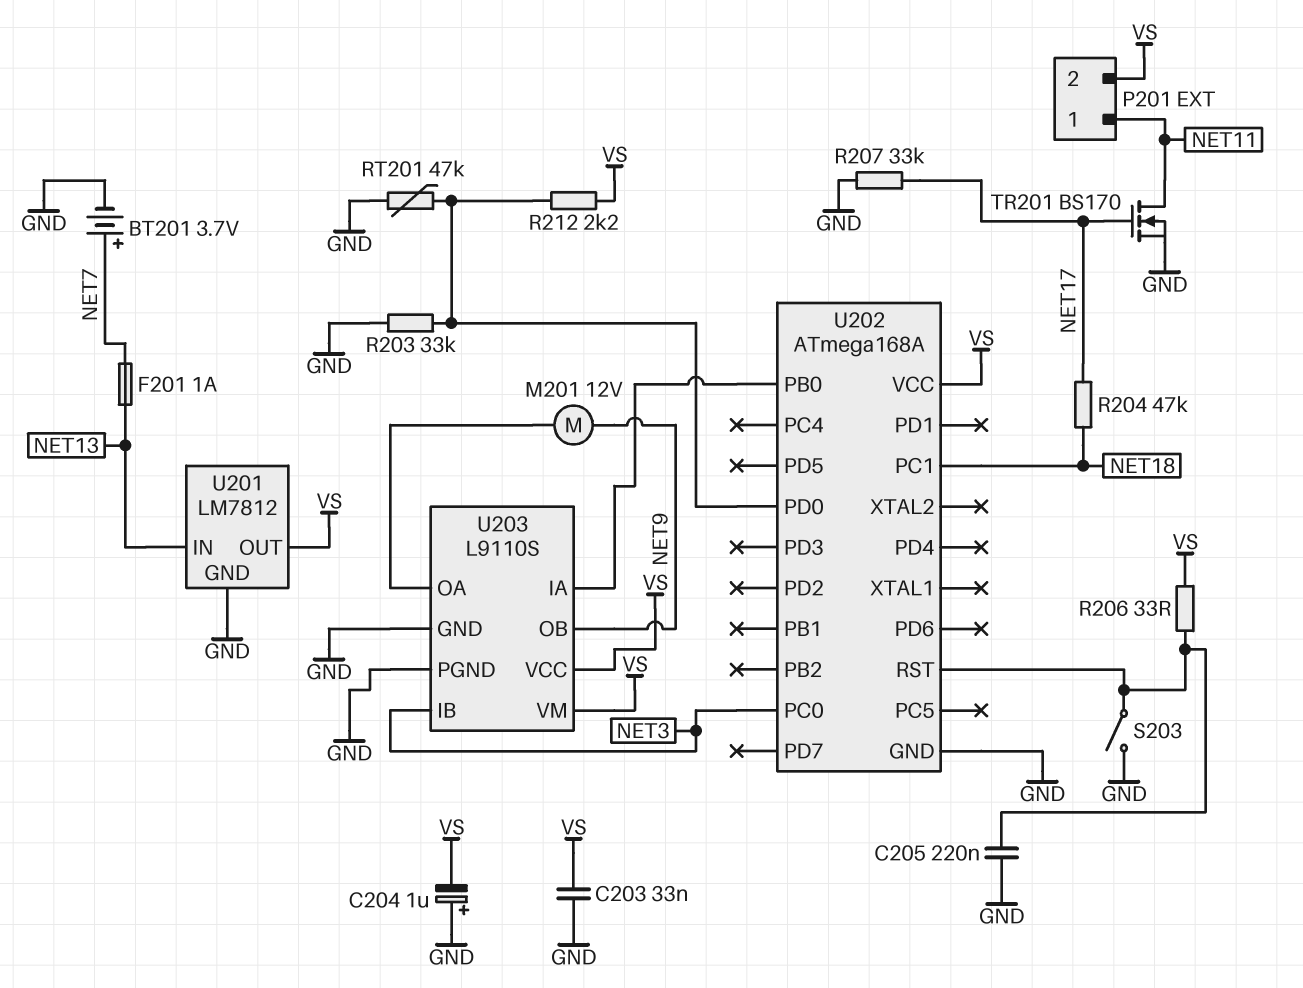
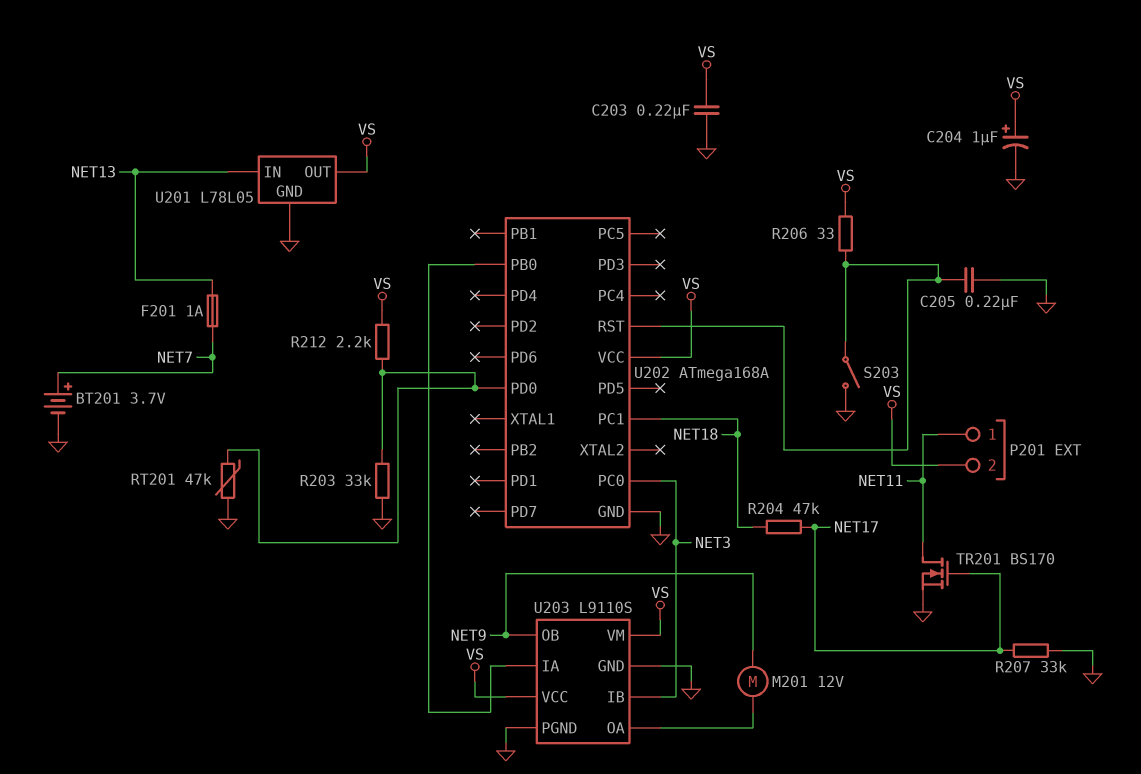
C203: 33nF (GND, VS) -> 220nF (GND, VS)
C204: 1uF (plus GND, minus VS) -> 1uF (plus VS, minus GND)
U201: LM7812 -> L78L05

